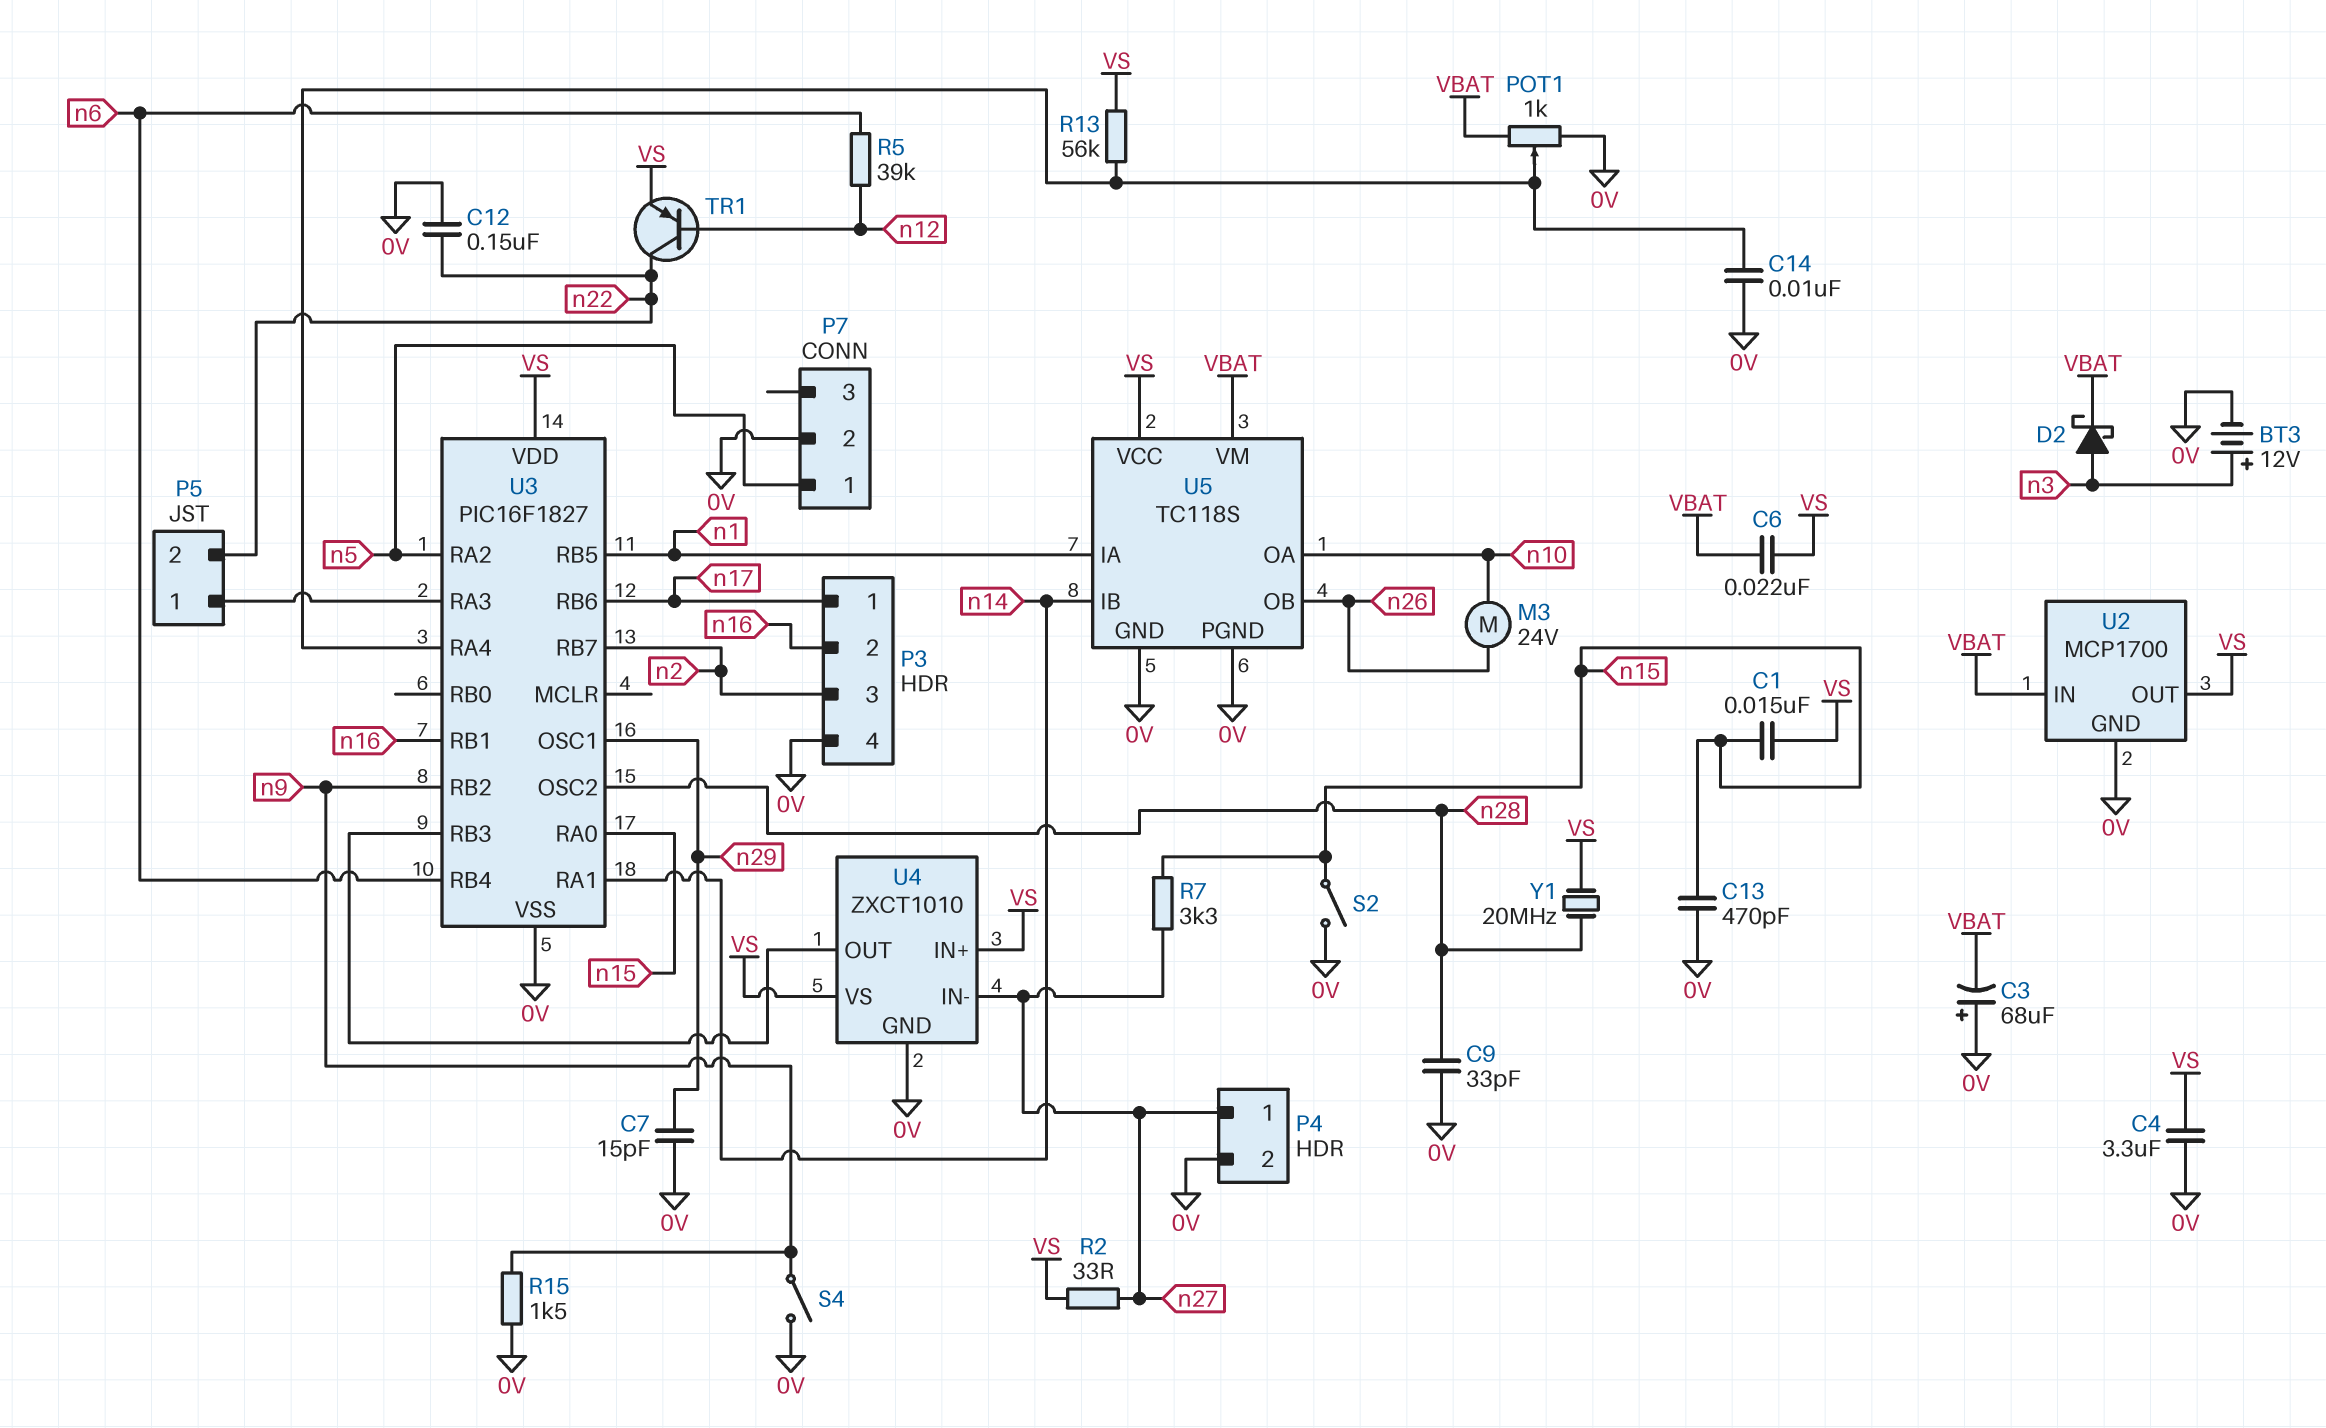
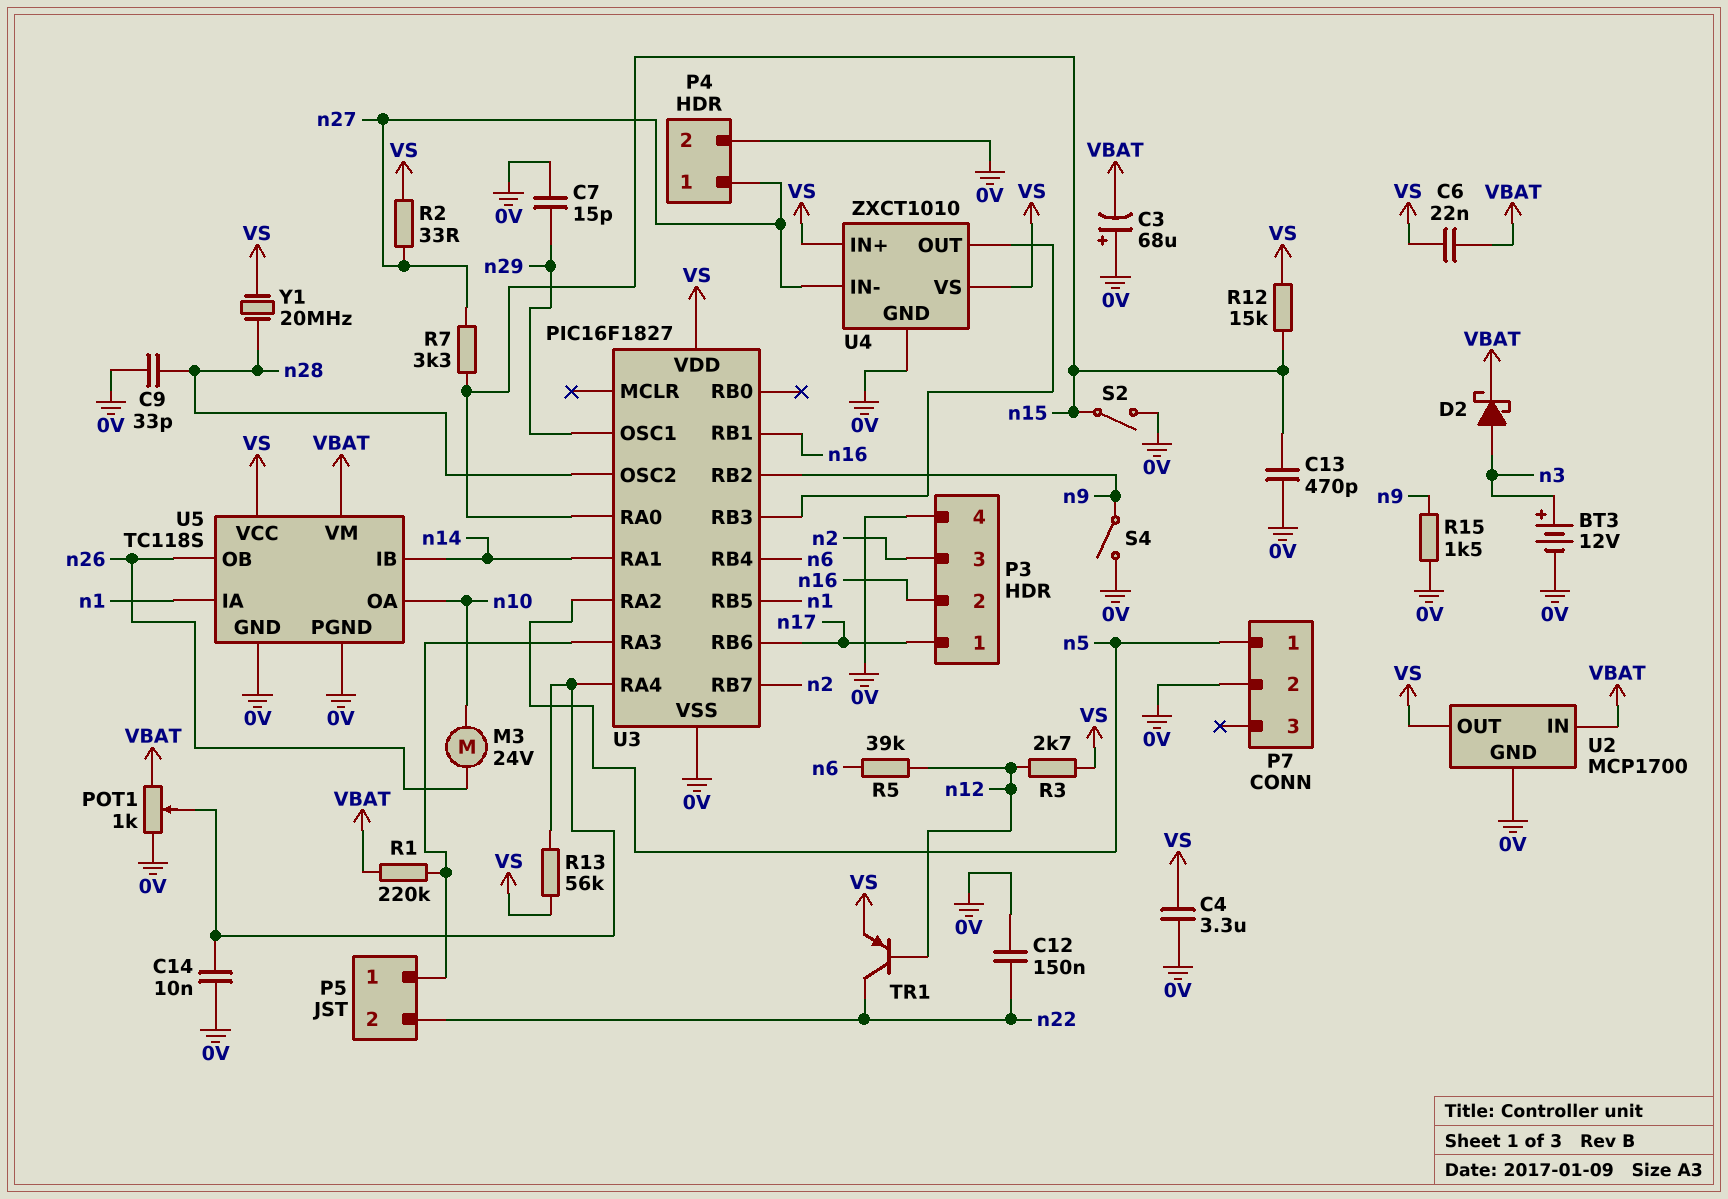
C1: 15nF (VS, n15) -> none
R1: none -> 220k (P5/1, VBAT)
R3: none -> 2.7k (VS, n12)
R12: none -> 15k (VS, n15)

